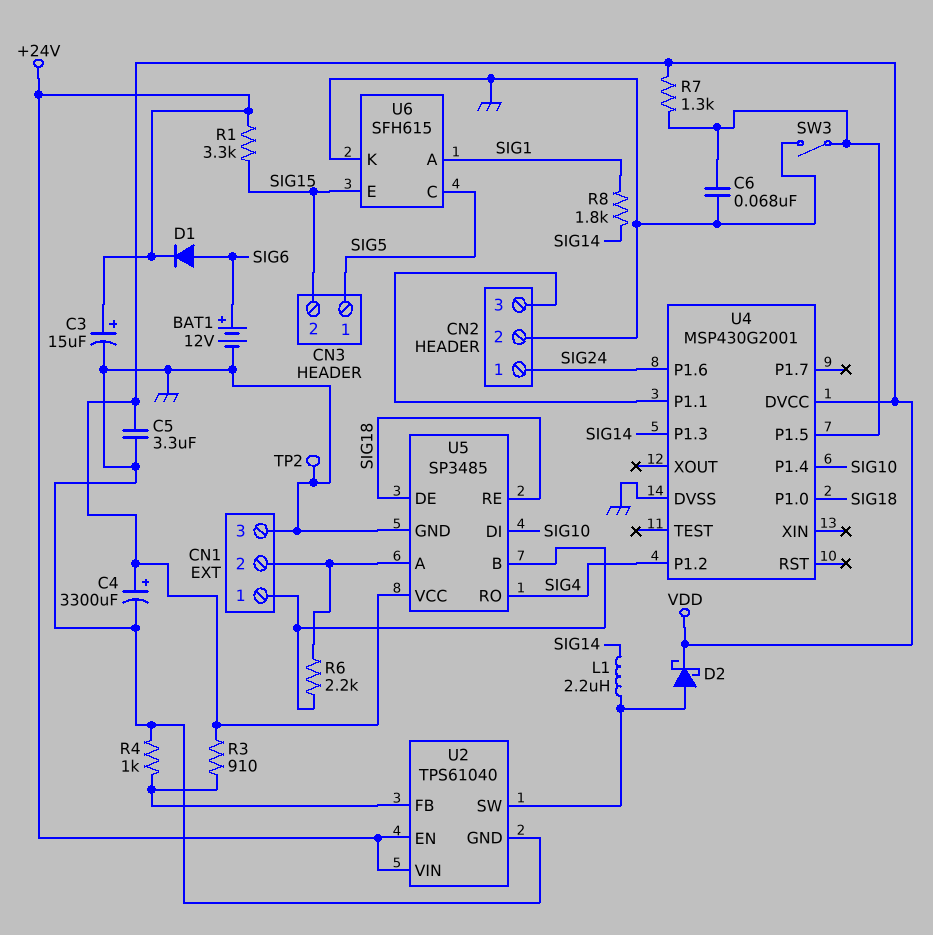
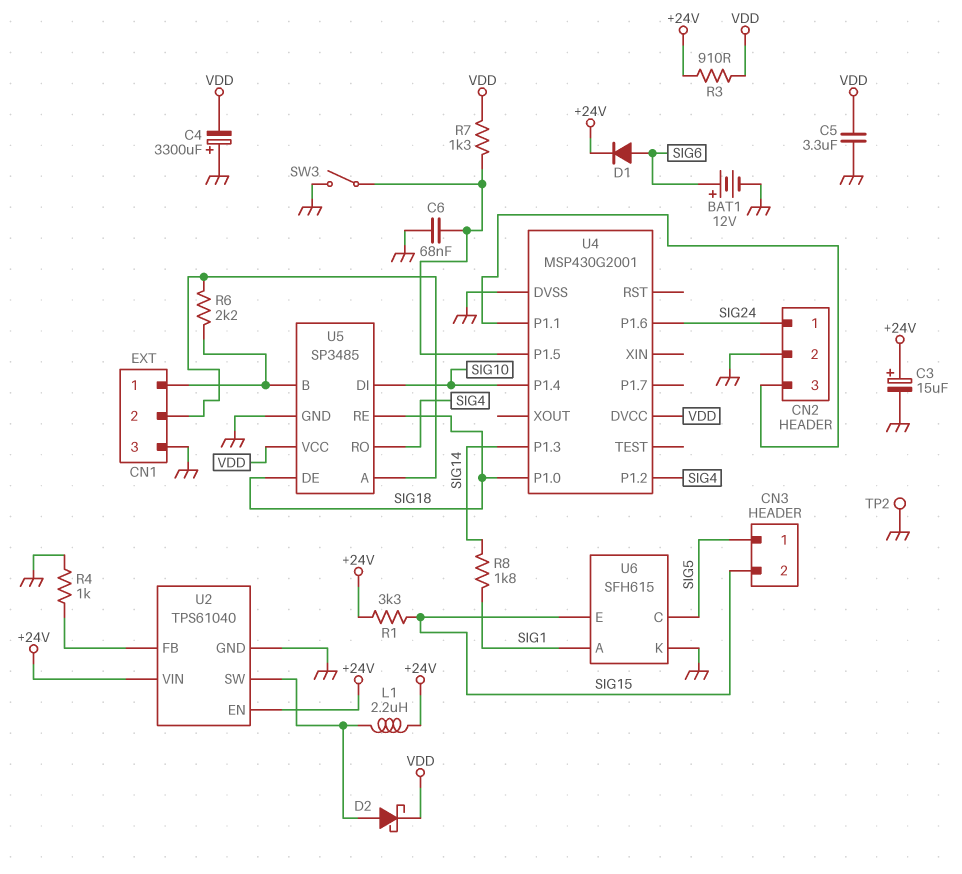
C4: 3300uF (plus VDD, minus GND) -> 3300uF (plus GND, minus VDD)
L1: 2.2uH (SIG14, U2/SW) -> 2.2uH (+24V, U2/SW)
R3: 910 (U2/FB, VDD) -> 910 (+24V, VDD)

